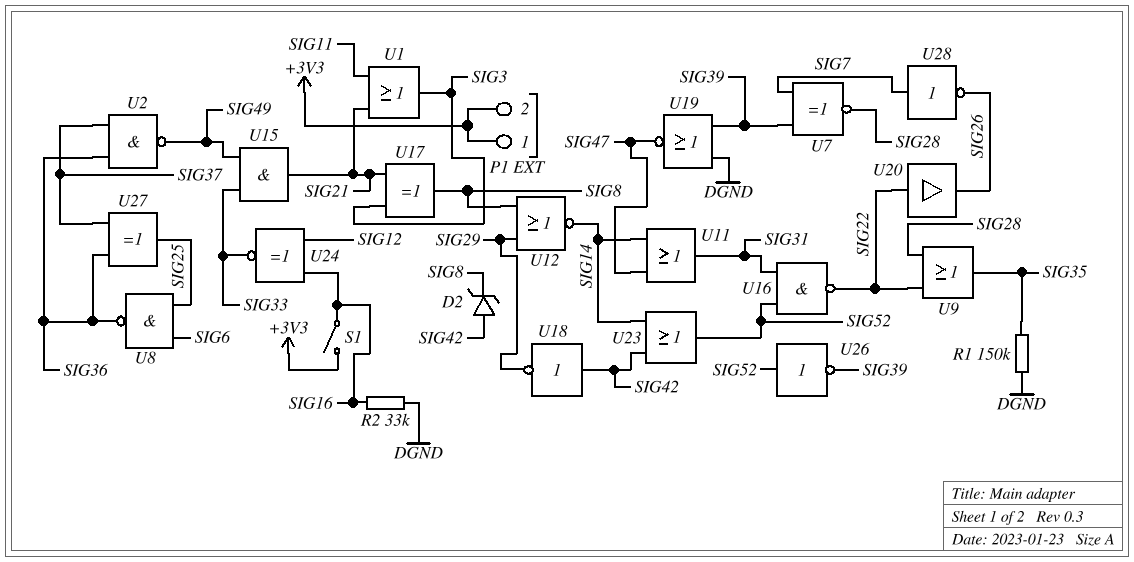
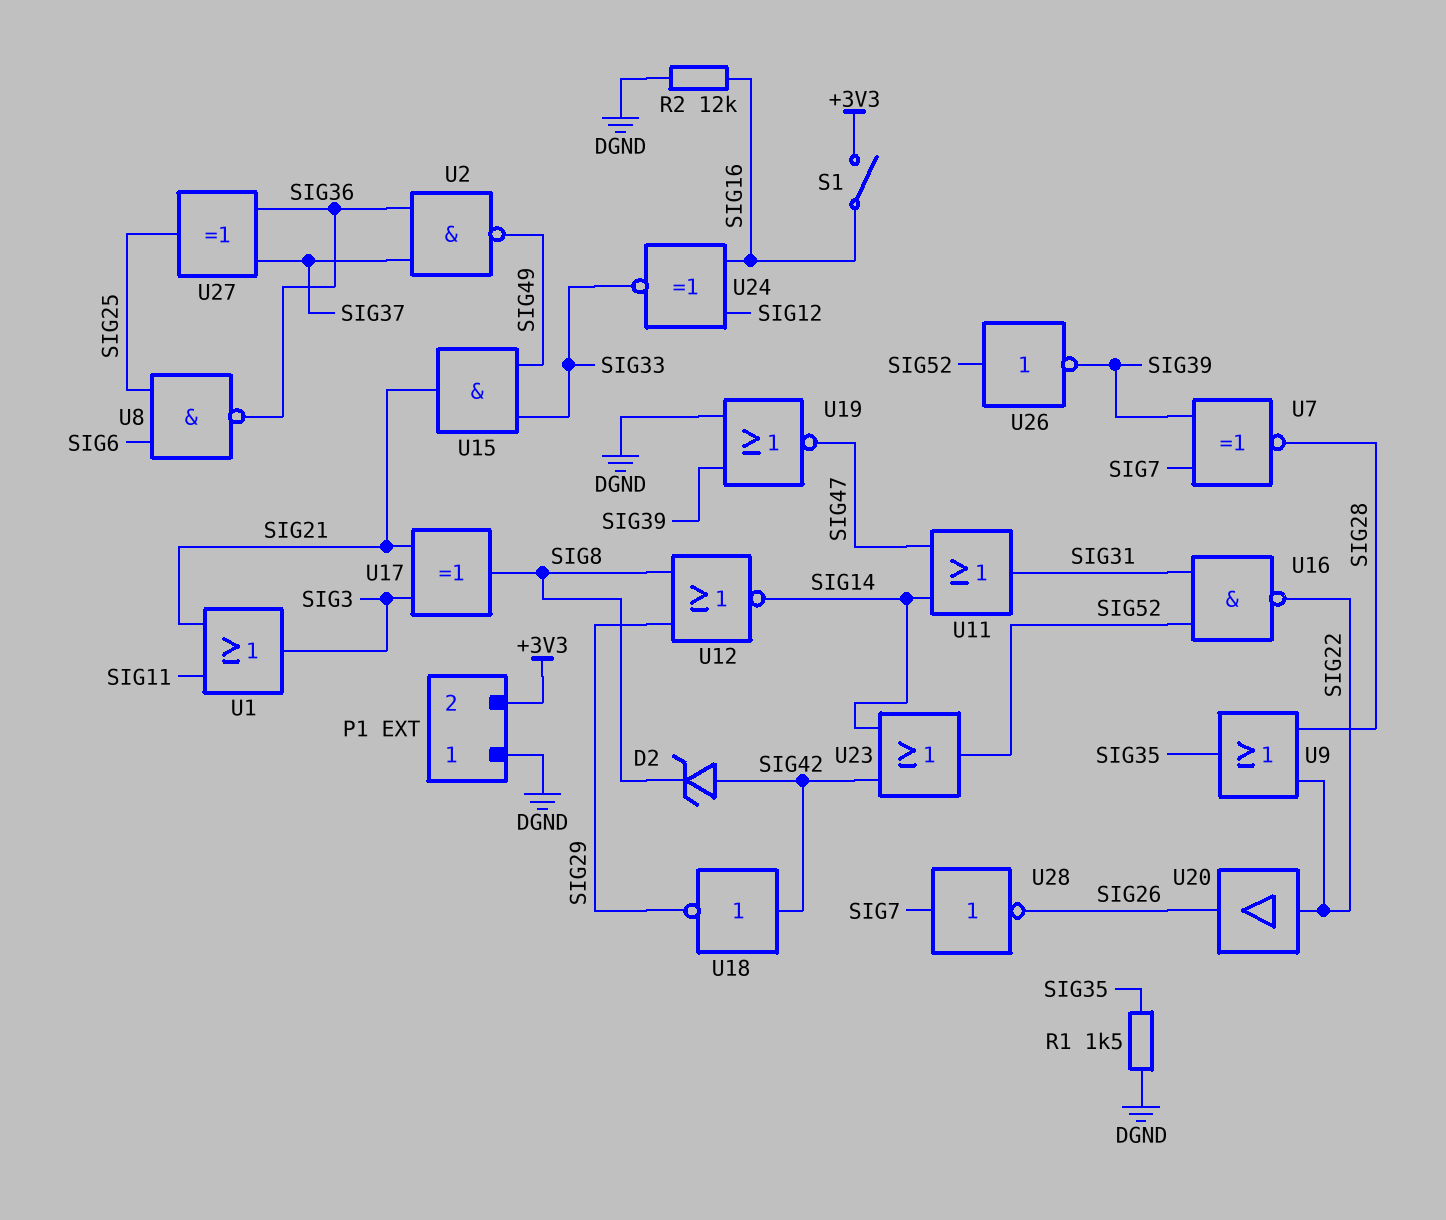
P1 pin 1: +3V3 -> DGND
R1: 150k (DGND, SIG35) -> 1.5k (DGND, SIG35)
R2: 33k (DGND, SIG16) -> 12k (DGND, SIG16)

